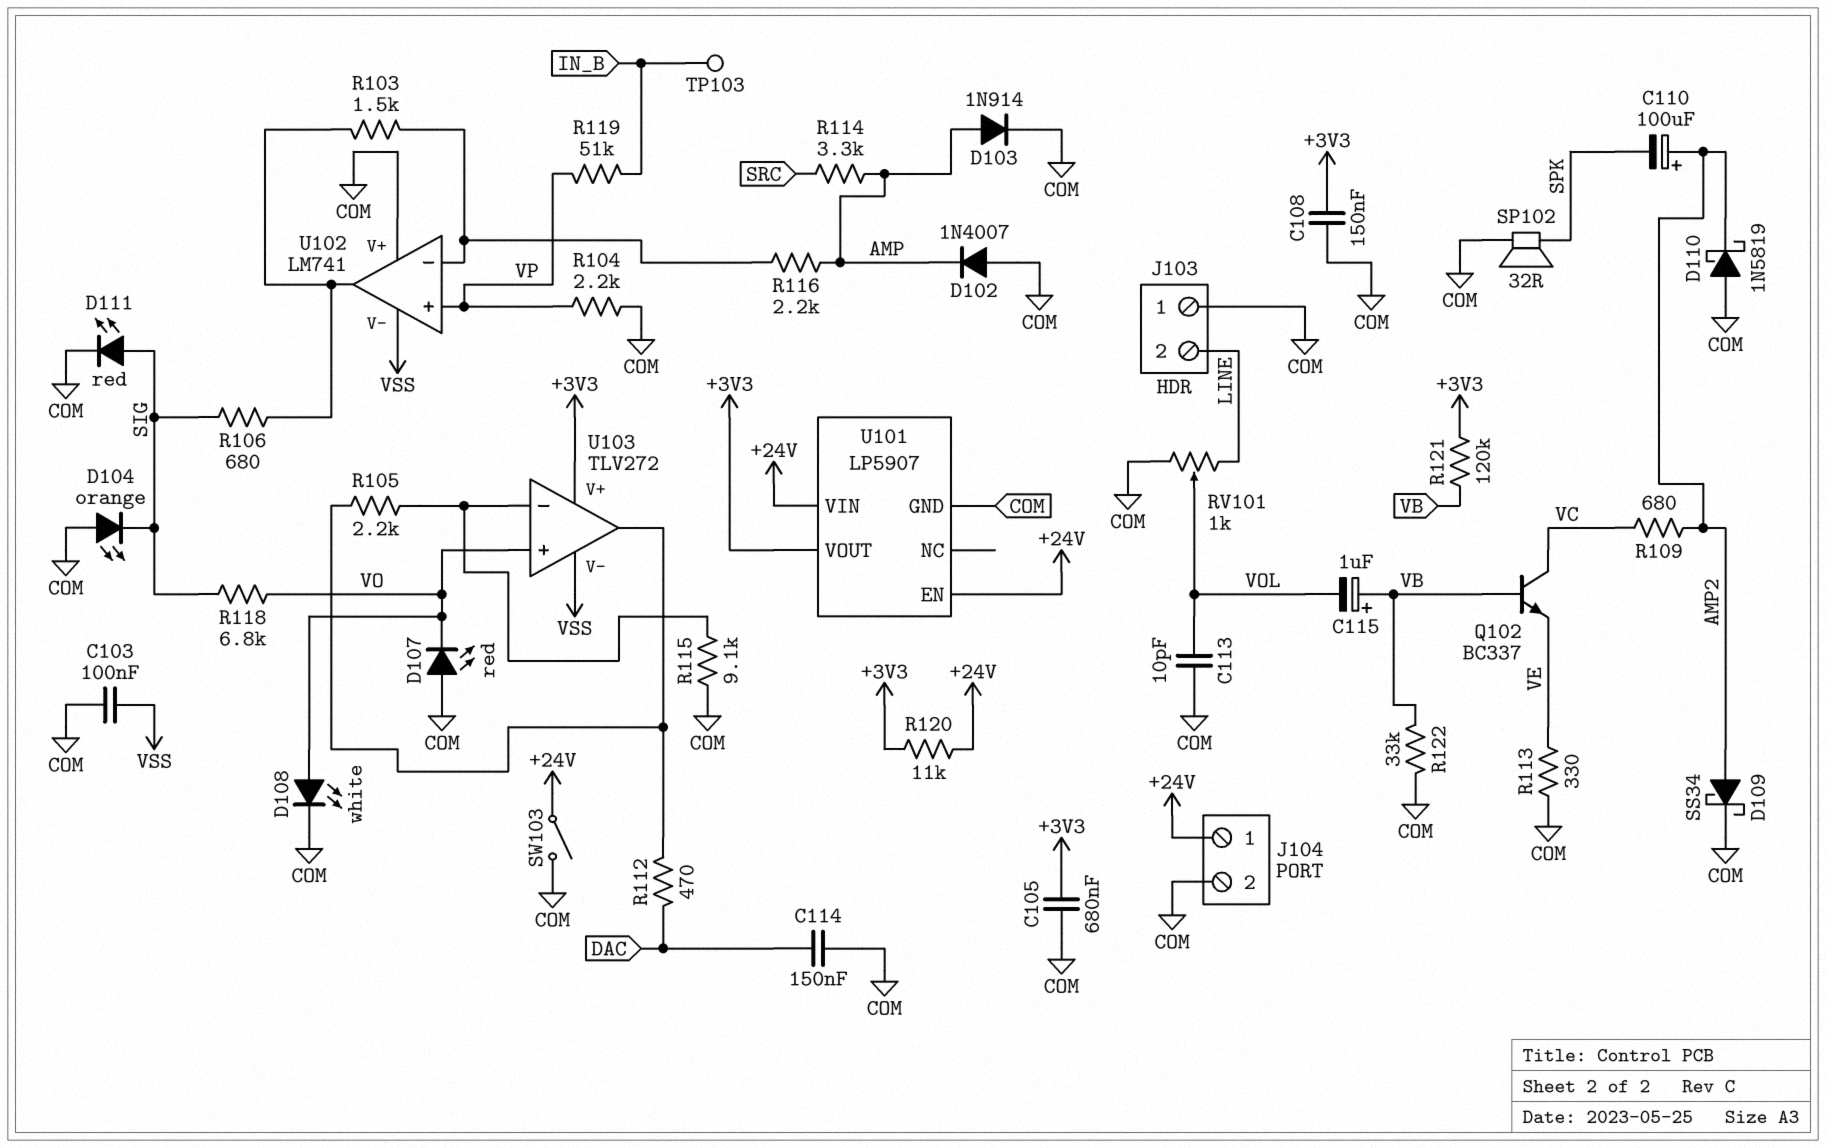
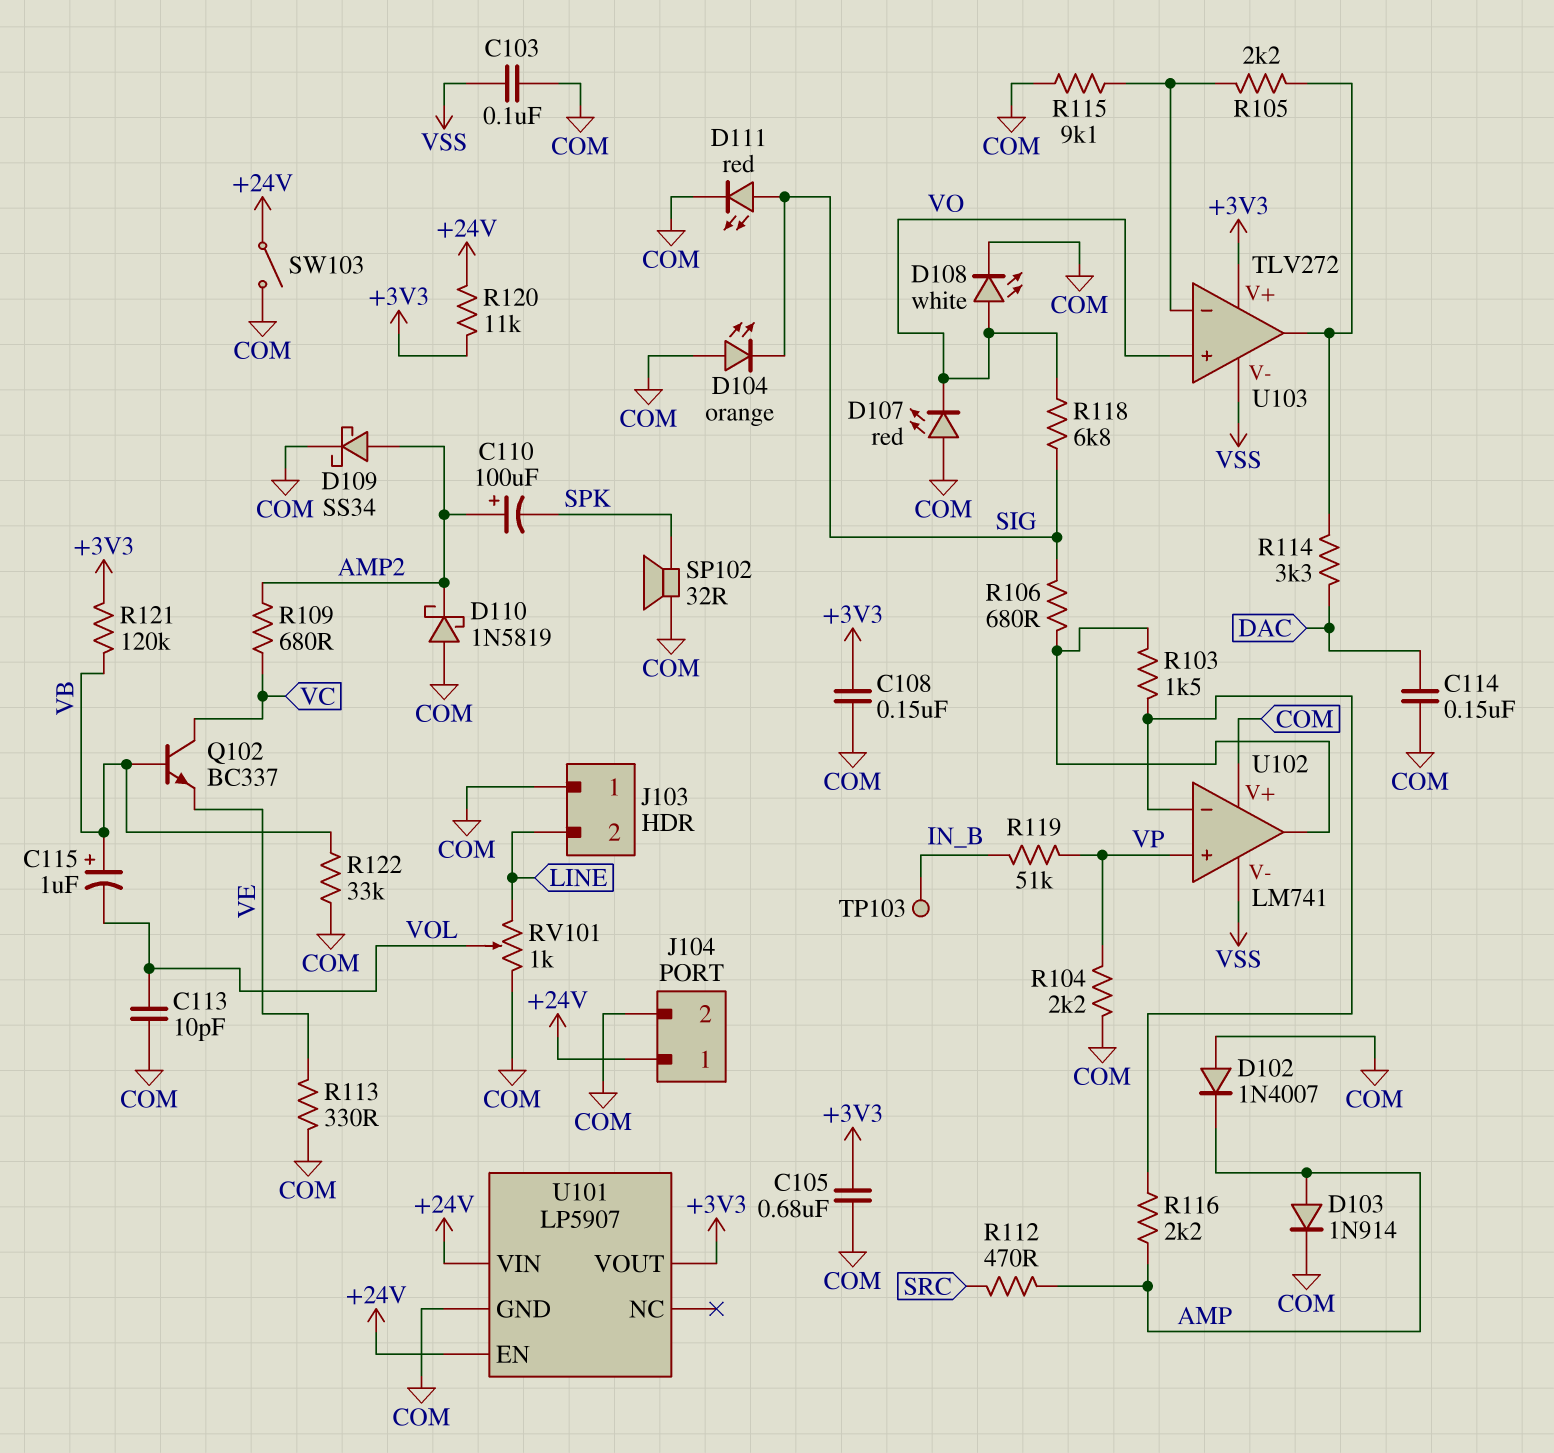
R112: 470 (DAC, U103/out) -> 470 (AMP, SRC)
R114: 3.3k (AMP, SRC) -> 3.3k (DAC, U103/out)

